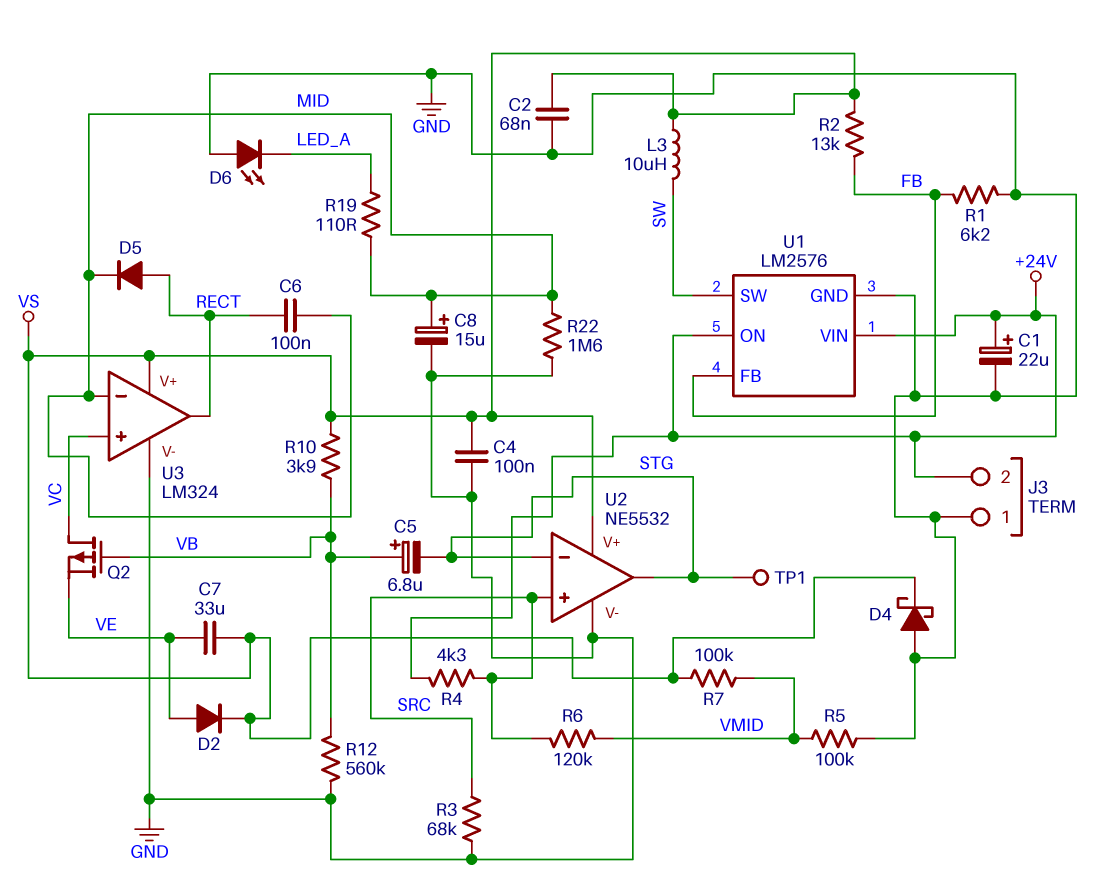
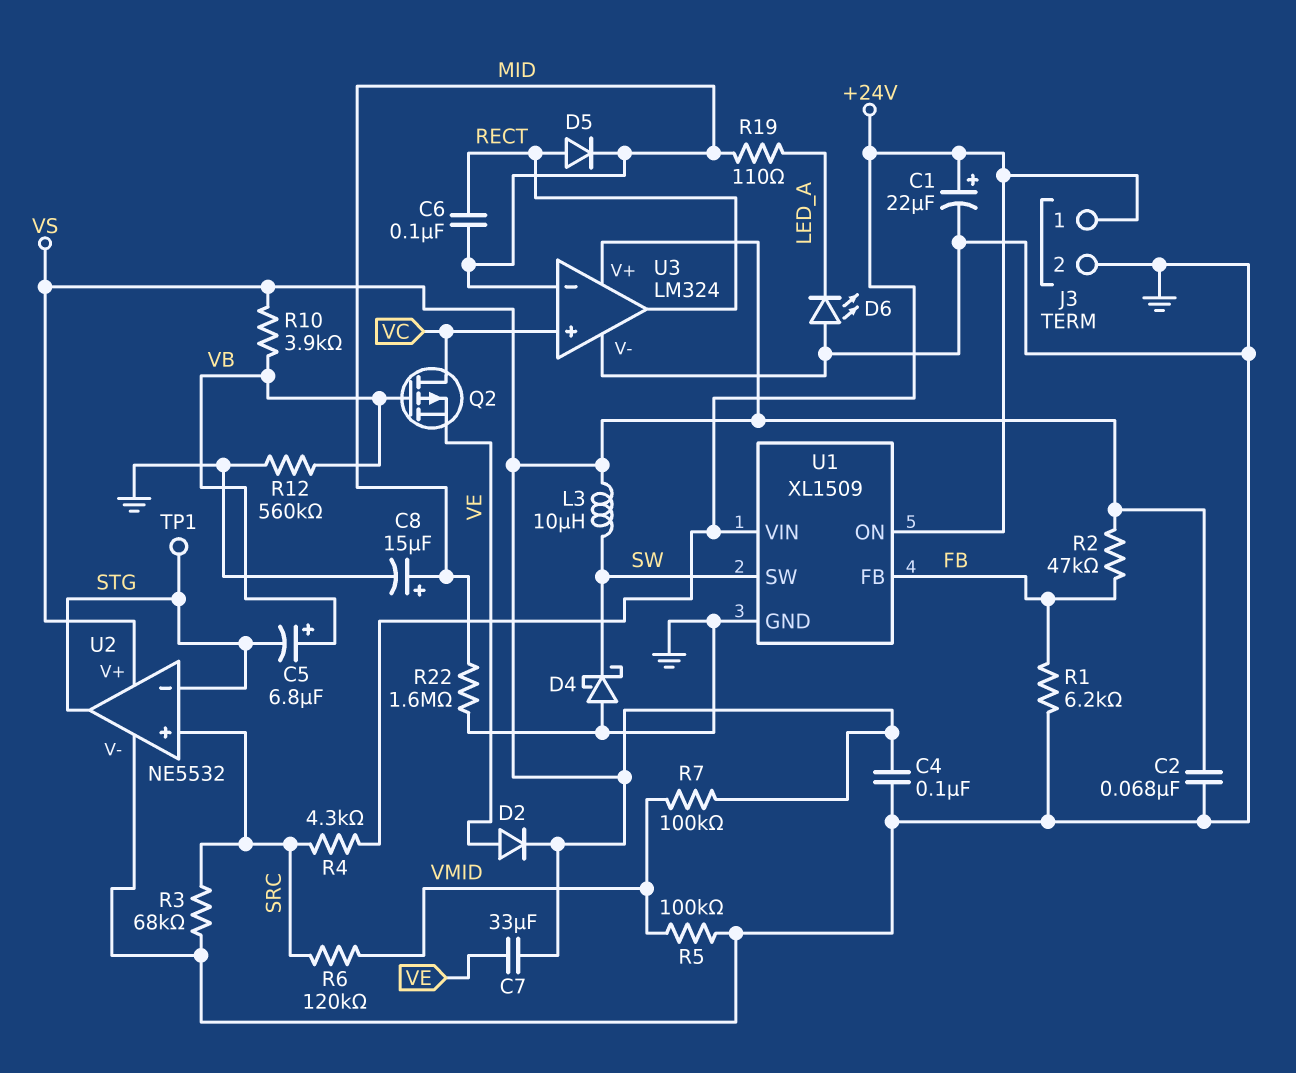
D4: schottky (A GND, K VS) -> schottky (A GND, K SW)
J3 pin 1: GND -> +24V
J3 pin 2: +24V -> GND
R2: 13k (FB, VS) -> 47k (FB, VS)
U1: LM2576 -> XL1509

